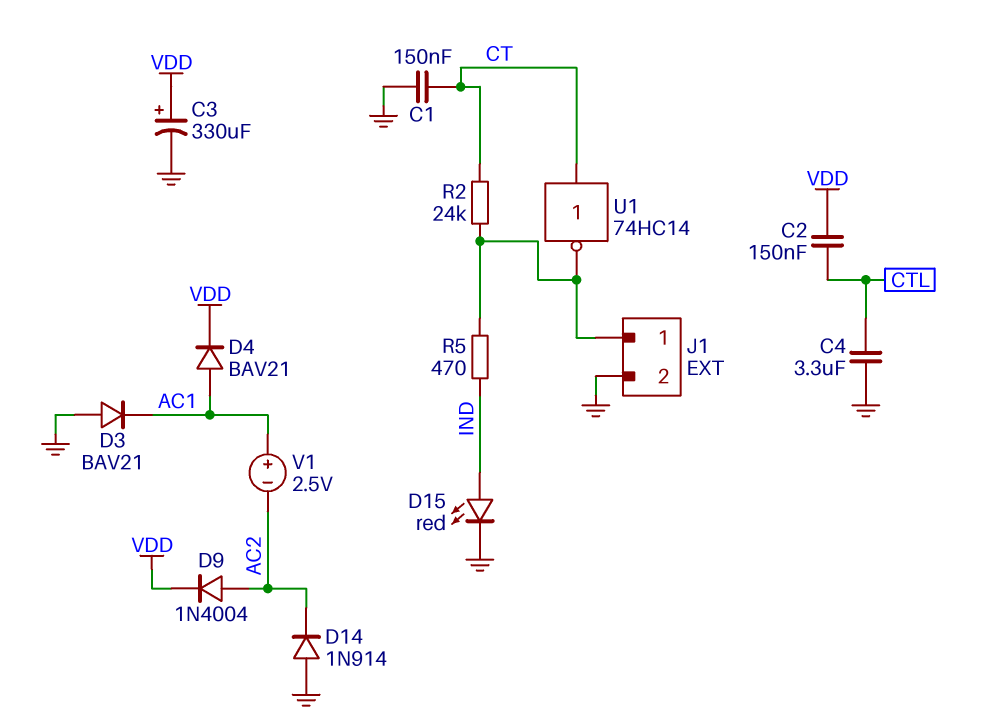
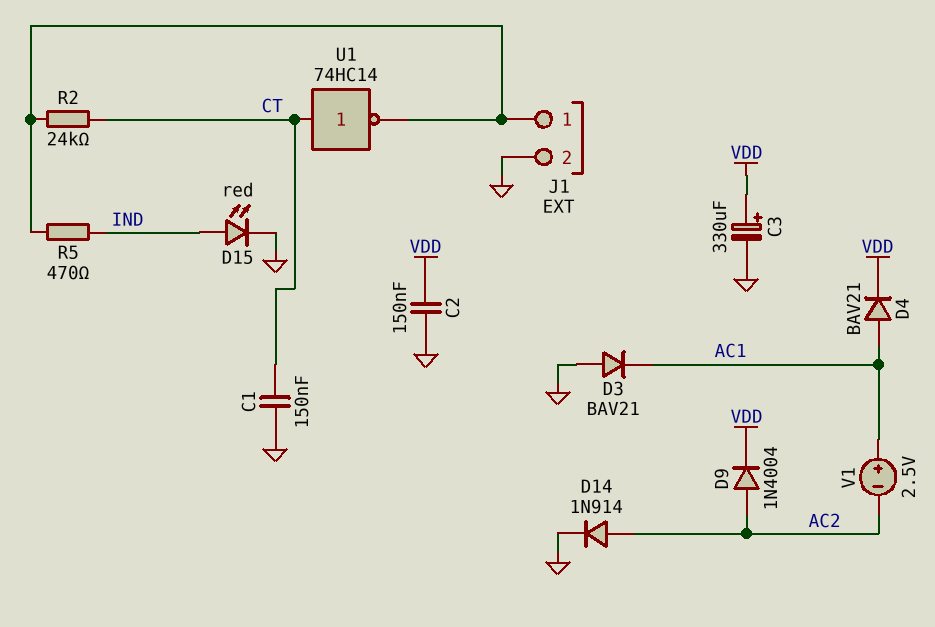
C2: 150nF (CTL, VDD) -> 150nF (GND, VDD)
C4: 3.3uF (CTL, GND) -> none
D14: diode 1N914 (A GND, K AC2) -> diode 1N914 (A AC2, K GND)

